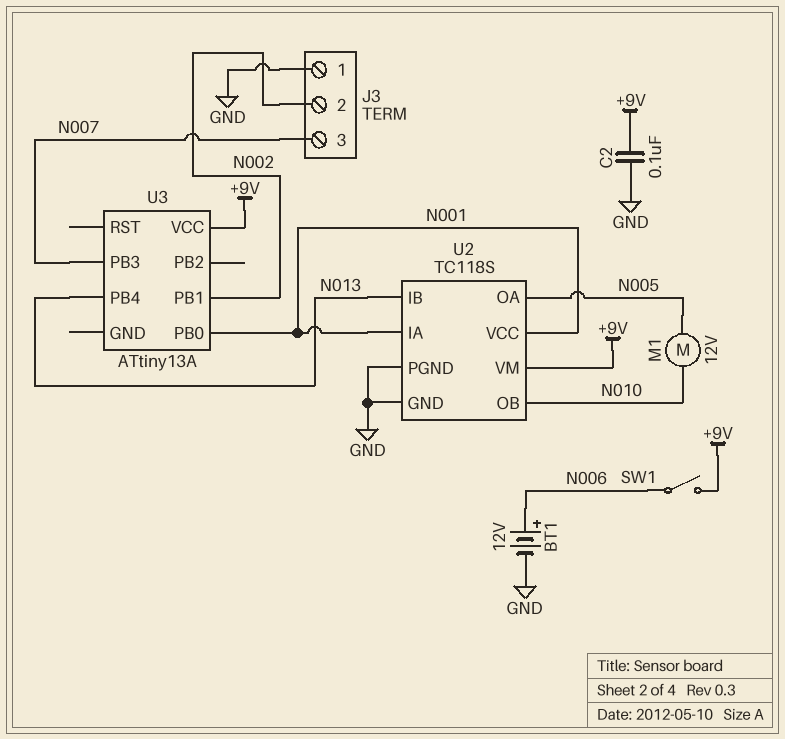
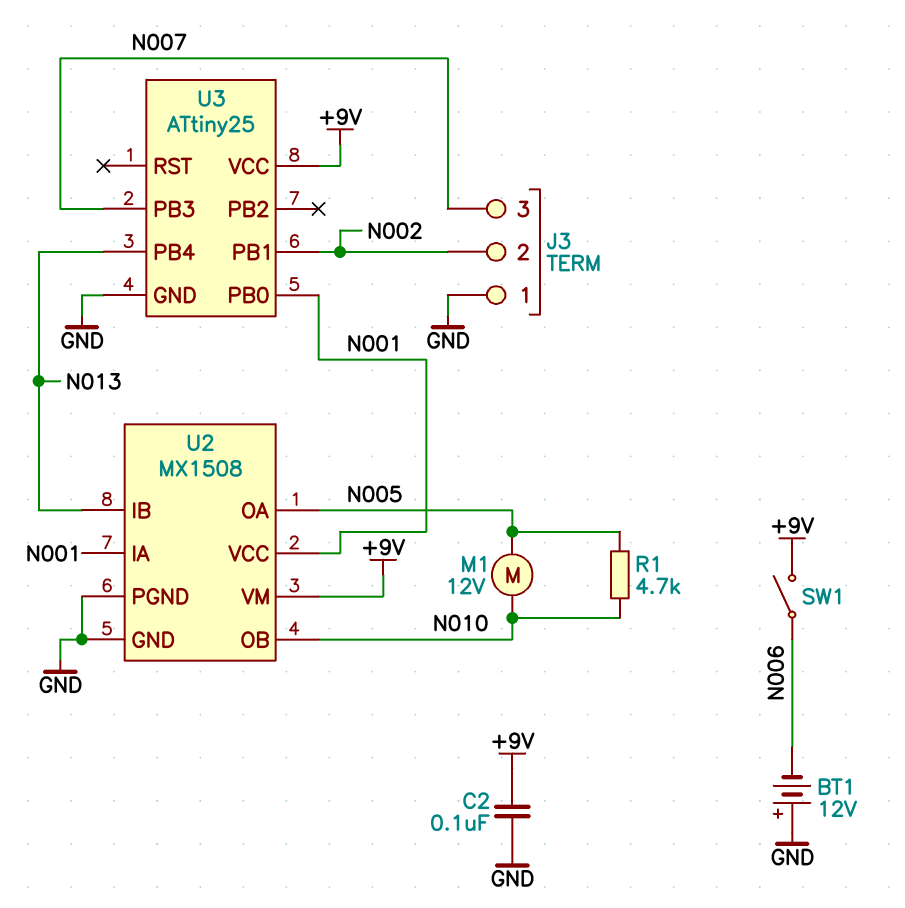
BT1: 12V (plus N006, minus GND) -> 12V (plus GND, minus N006)
R1: none -> 4.7k (N005, N010)
U2: TC118S -> MX1508
U3: ATtiny13A -> ATtiny25
U3 pin GND: none -> GND

